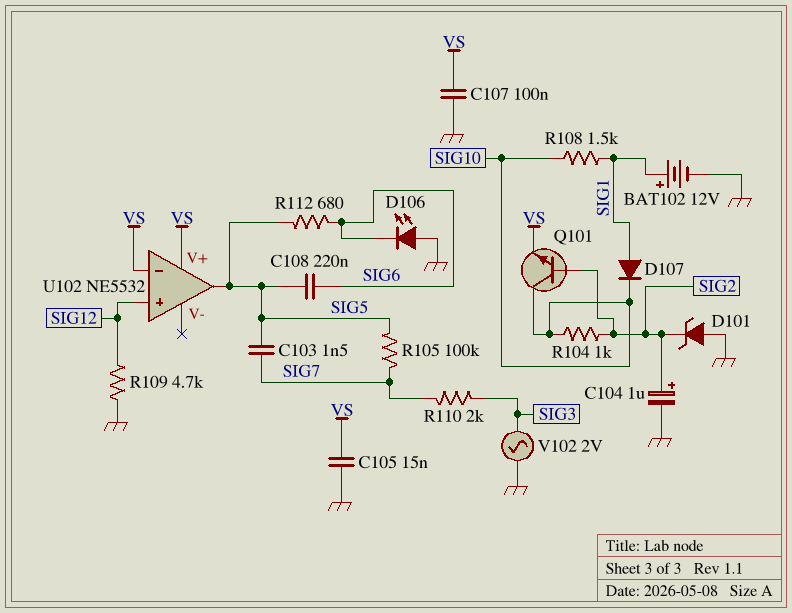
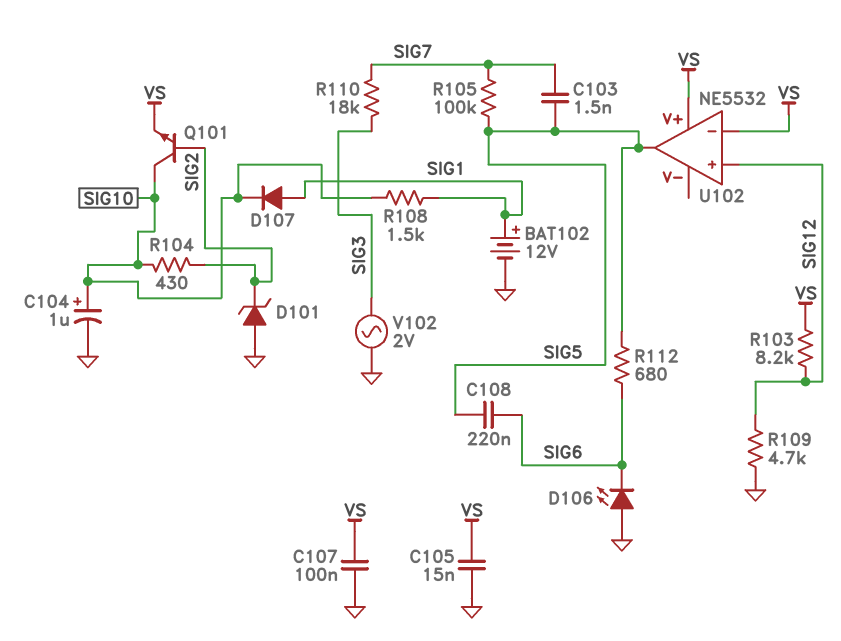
C104: 1uF (plus SIG2, minus GND) -> 1uF (plus SIG10, minus GND)
R103: none -> 8.2k (SIG12, VS)
R104: 1k (SIG2, SIG10) -> 430 (SIG2, SIG10)
R110: 2k (SIG3, SIG7) -> 18k (SIG3, SIG7)

